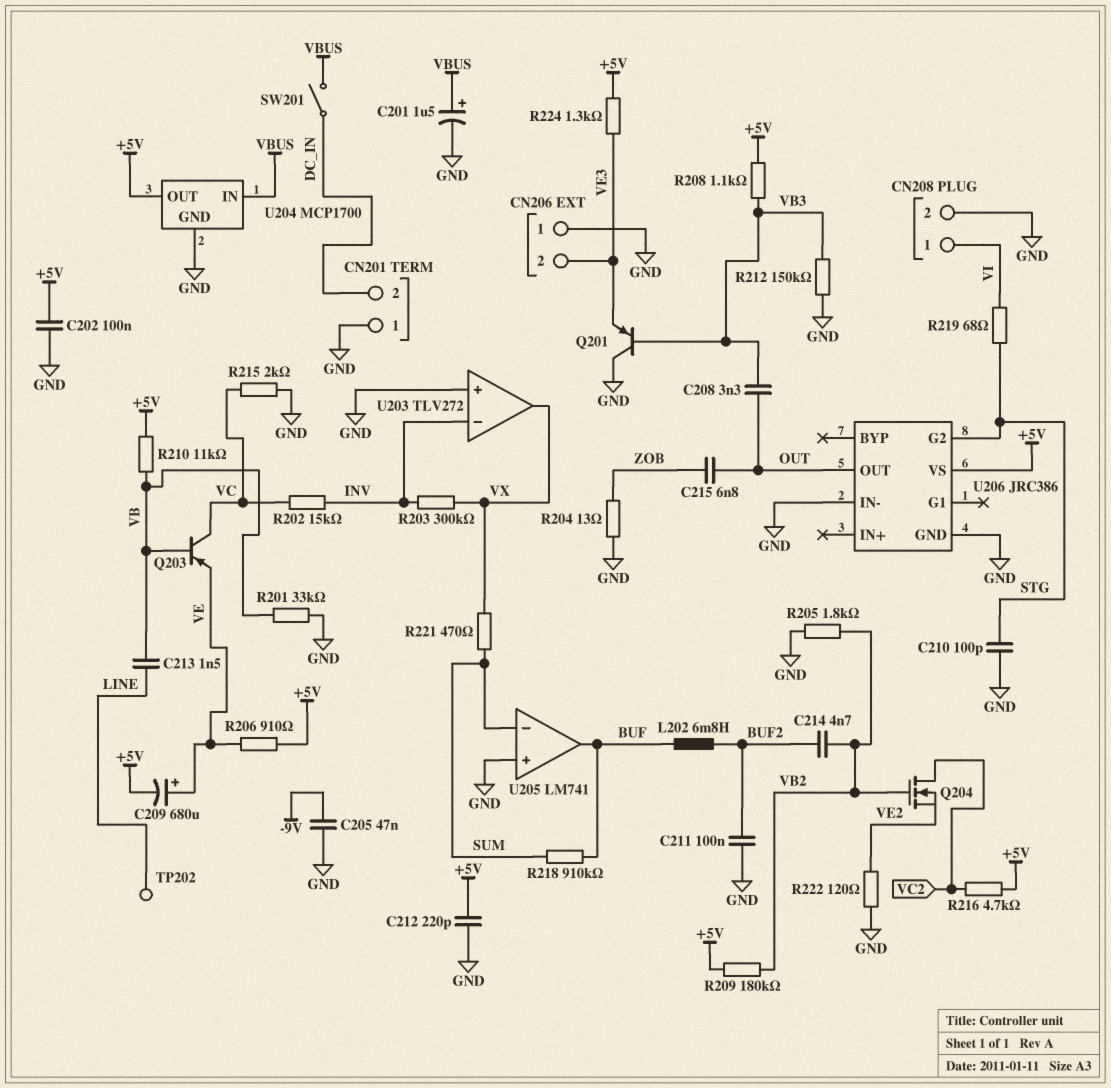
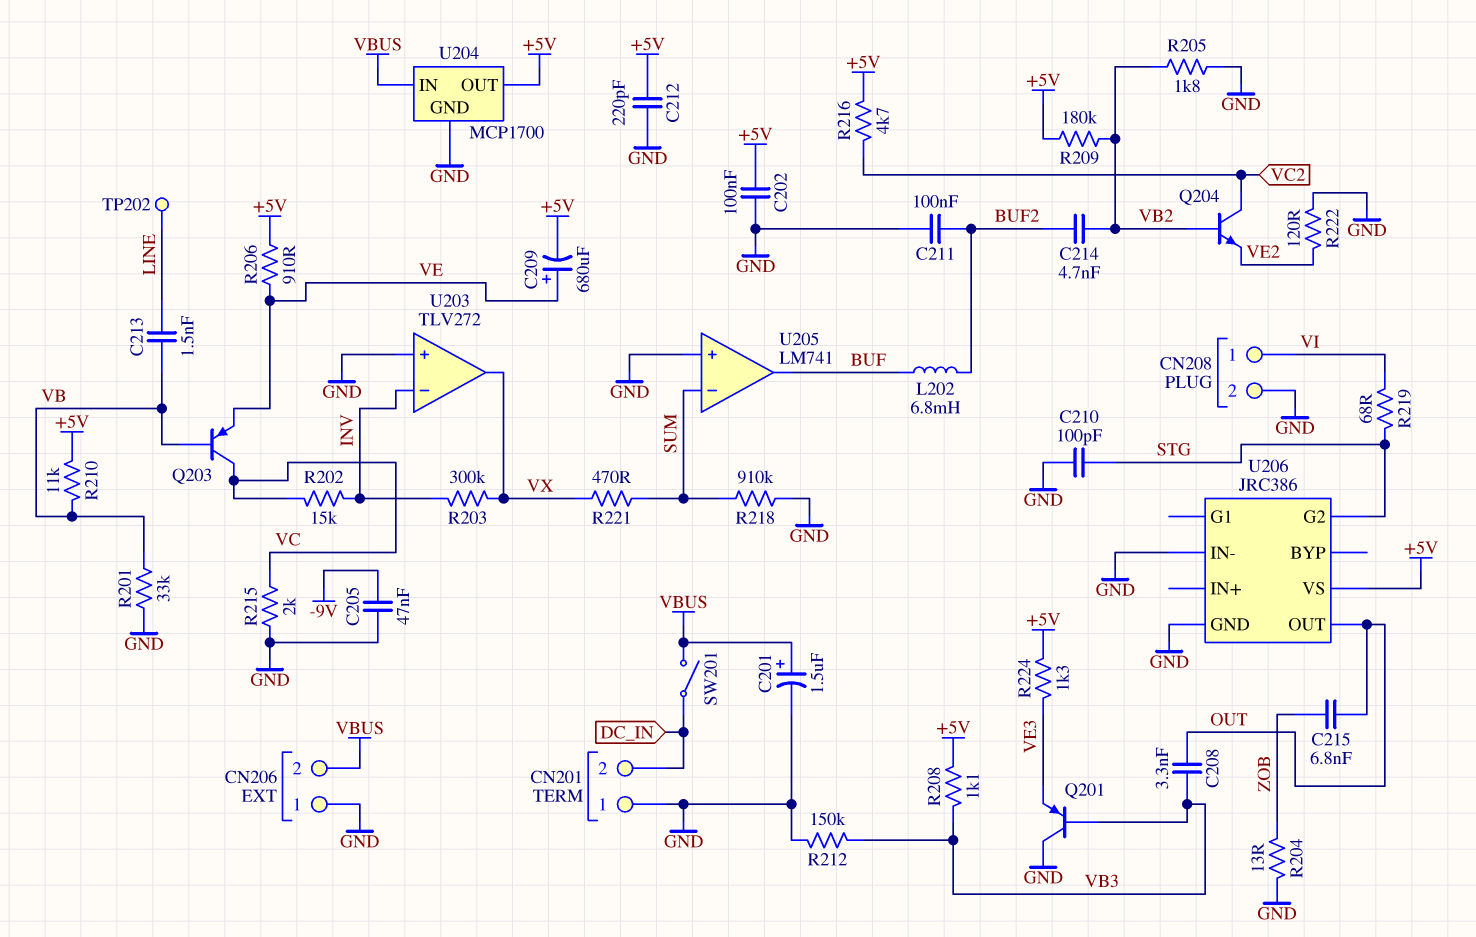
CN206 pin 2: VE3 -> VBUS
Q204: NMOS (G VB2, D VC2, S VE2) -> NPN (B VB2, C VC2, E VE2)
R218: 910k (BUF, SUM) -> 910k (GND, SUM)

